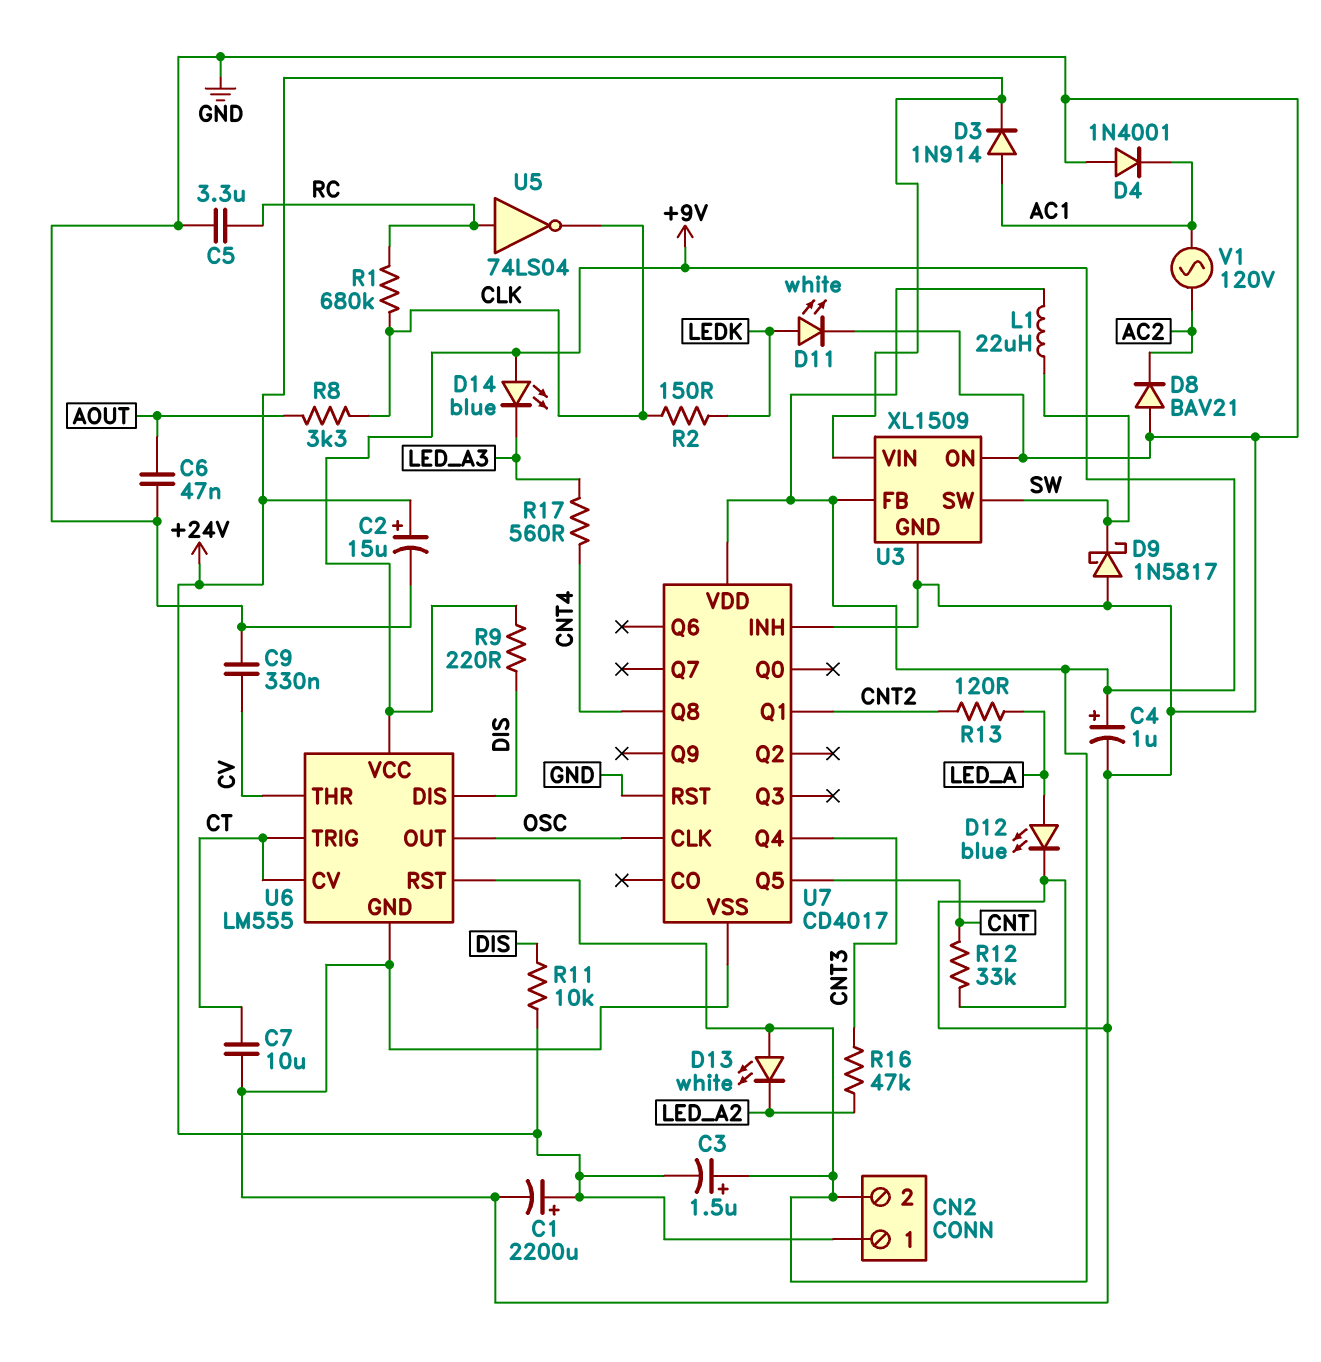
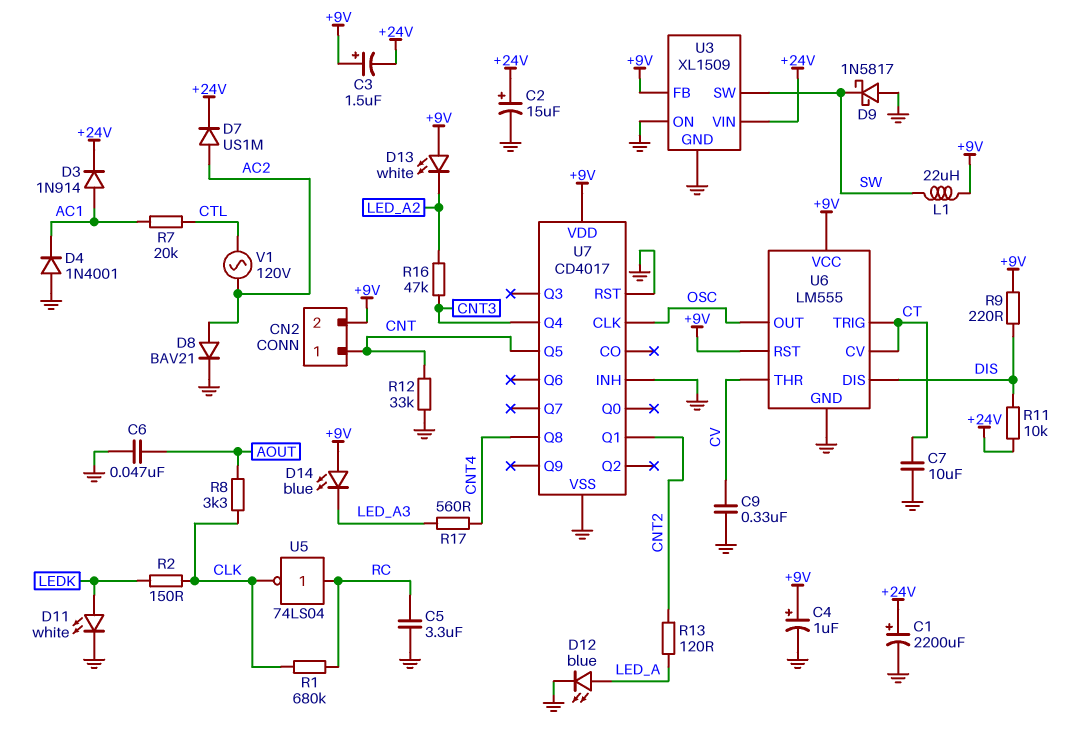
CN2 pin 1: +24V -> CNT
D7: none -> diode US1M (A AC2, K +24V)
D8: diode BAV21 (A GND, K AC2) -> diode BAV21 (A AC2, K GND)
R7: none -> 20k (AC1, CTL)
V1: AC 120V (AC1, AC2) -> AC 120V (AC2, CTL)

